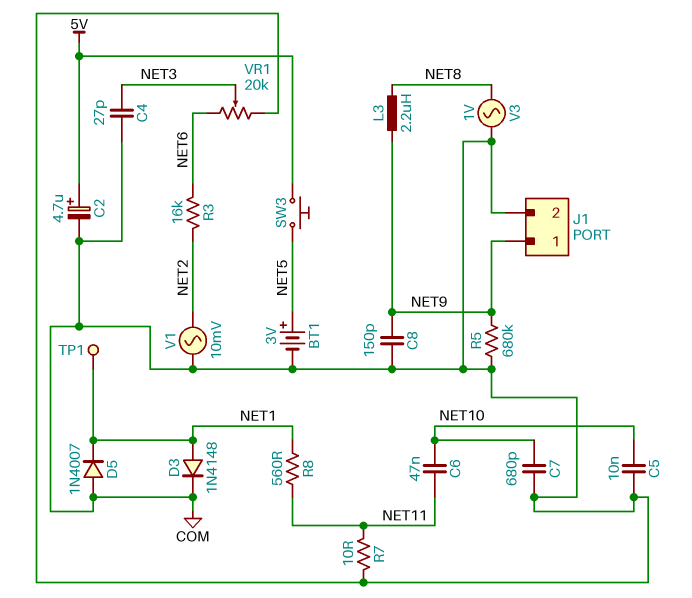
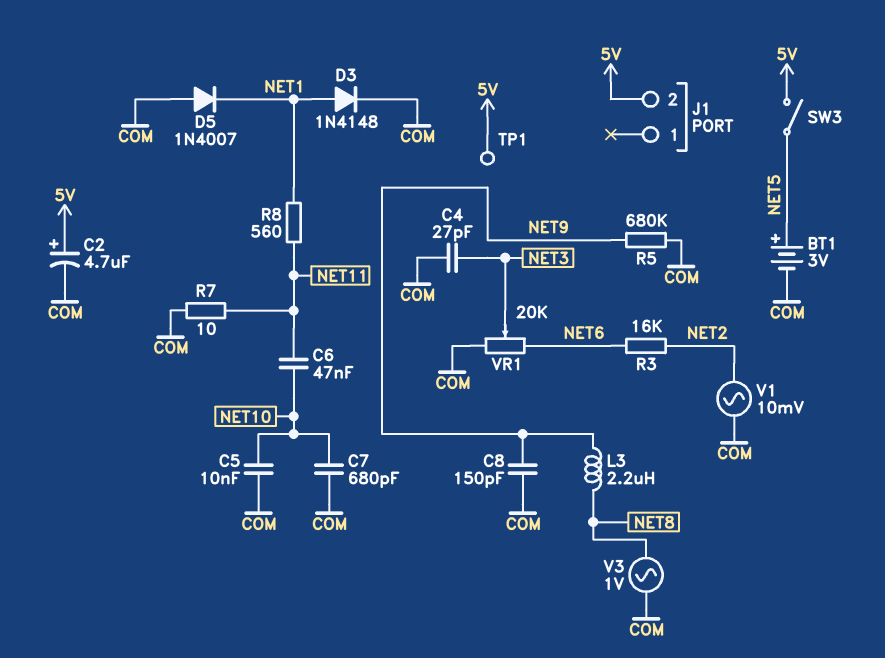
J1 pin 1: NET9 -> none
J1 pin 2: COM -> 5V
SW3: button (5V, NET5) -> switch (5V, NET5)
TP1: test point (NET1) -> test point (5V)

